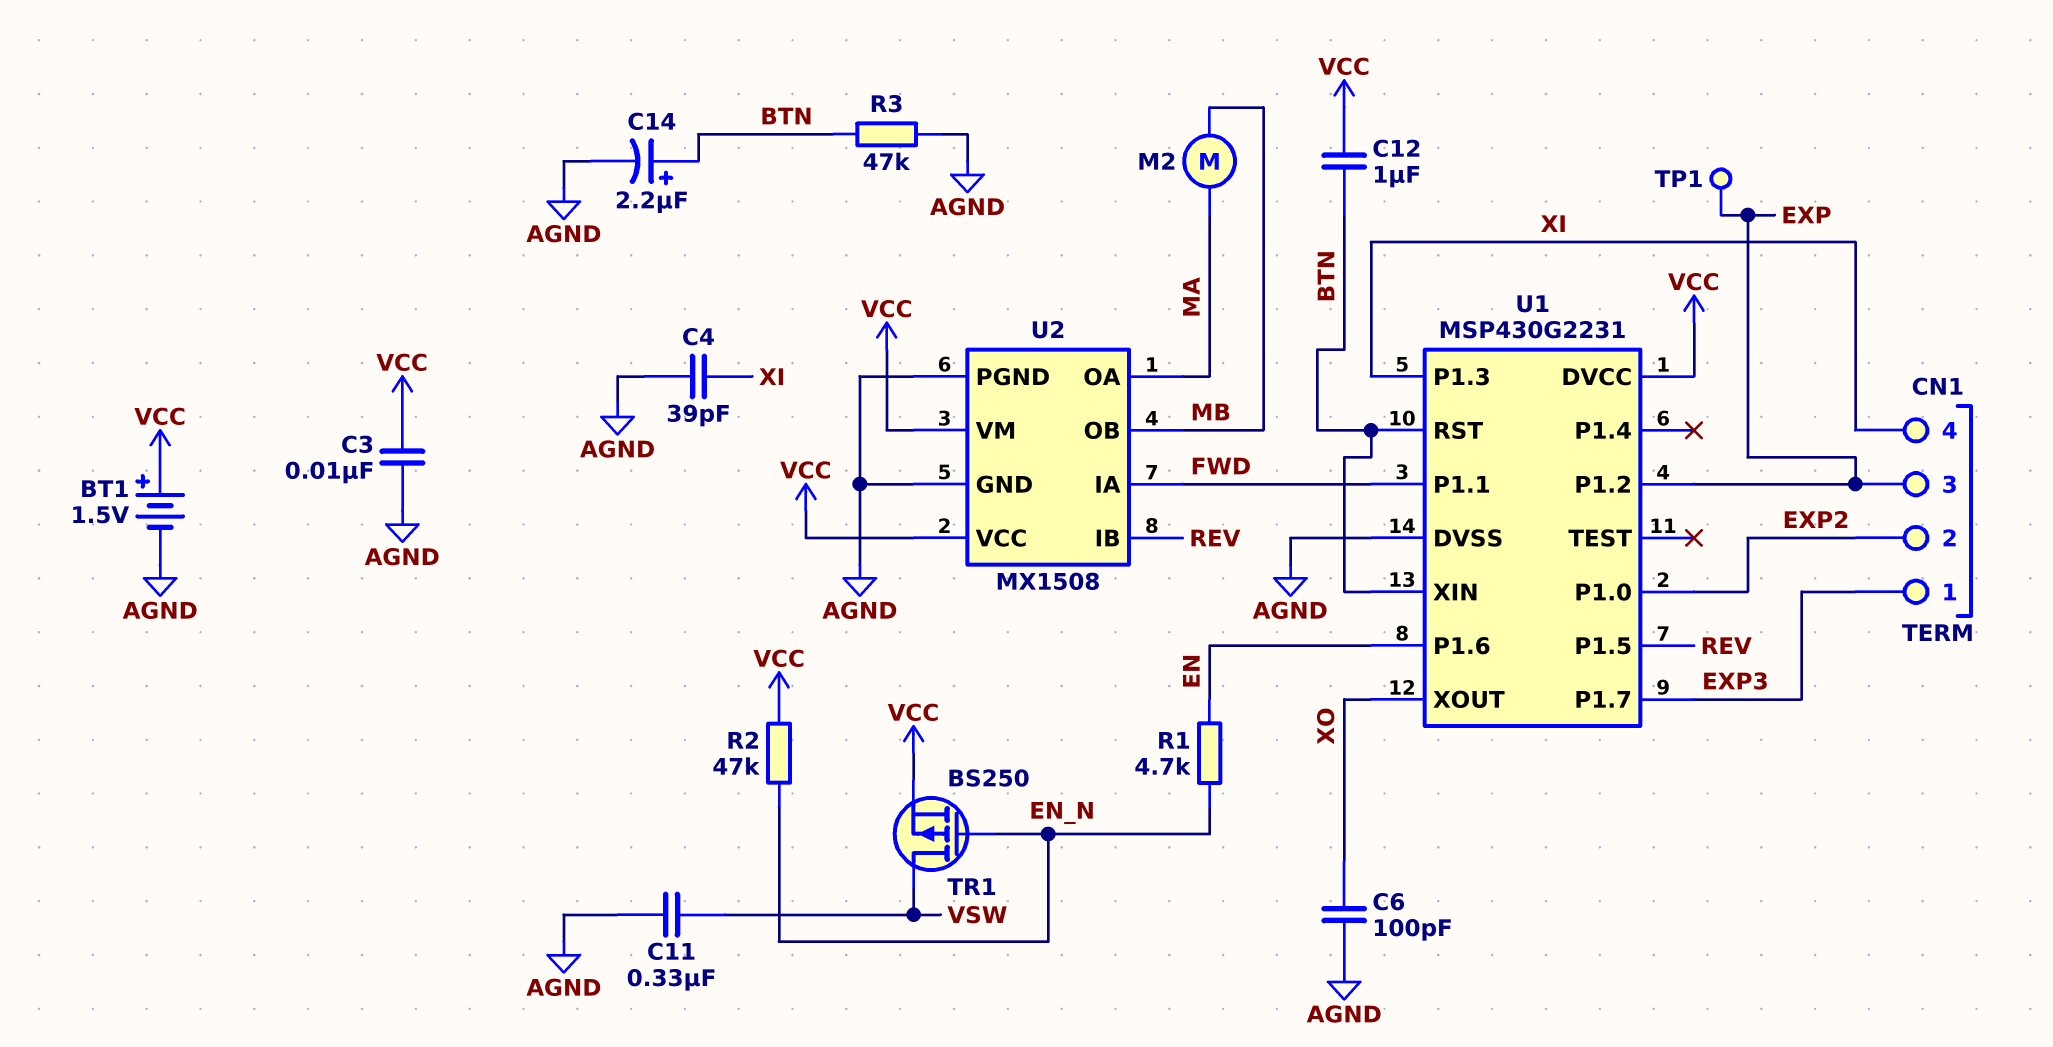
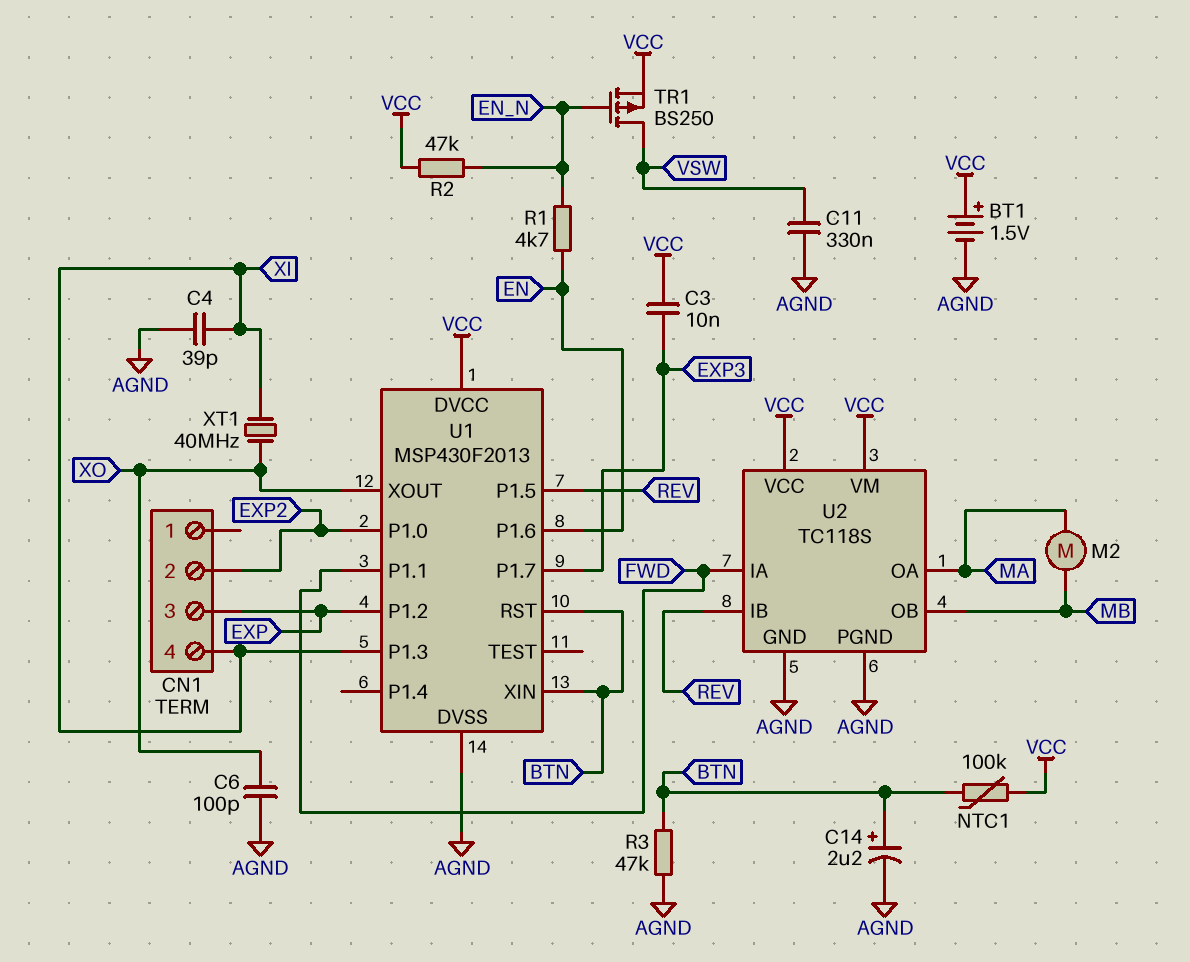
C3: 10nF (AGND, VCC) -> 10nF (EXP3, VCC)
C12: 1uF (BTN, VCC) -> none
CN1 pin 1: EXP3 -> none
NTC1: none -> 100k (BTN, VCC)
TP1: test point (EXP) -> none
U1: MSP430G2231 -> MSP430F2013
U2: MX1508 -> TC118S
XT1: none -> 40MHz (XI, XO)

